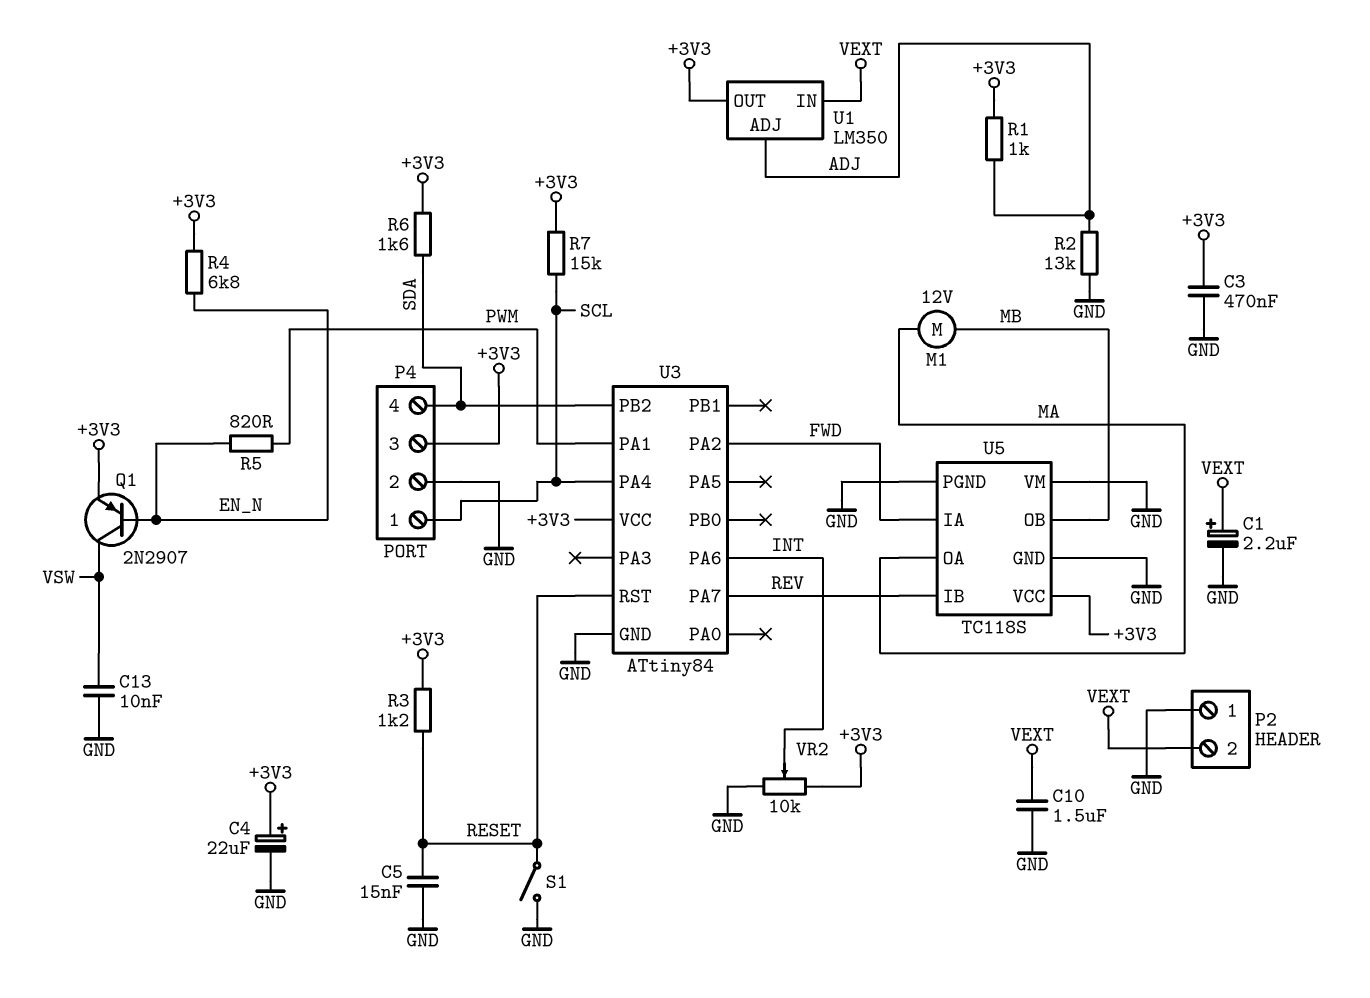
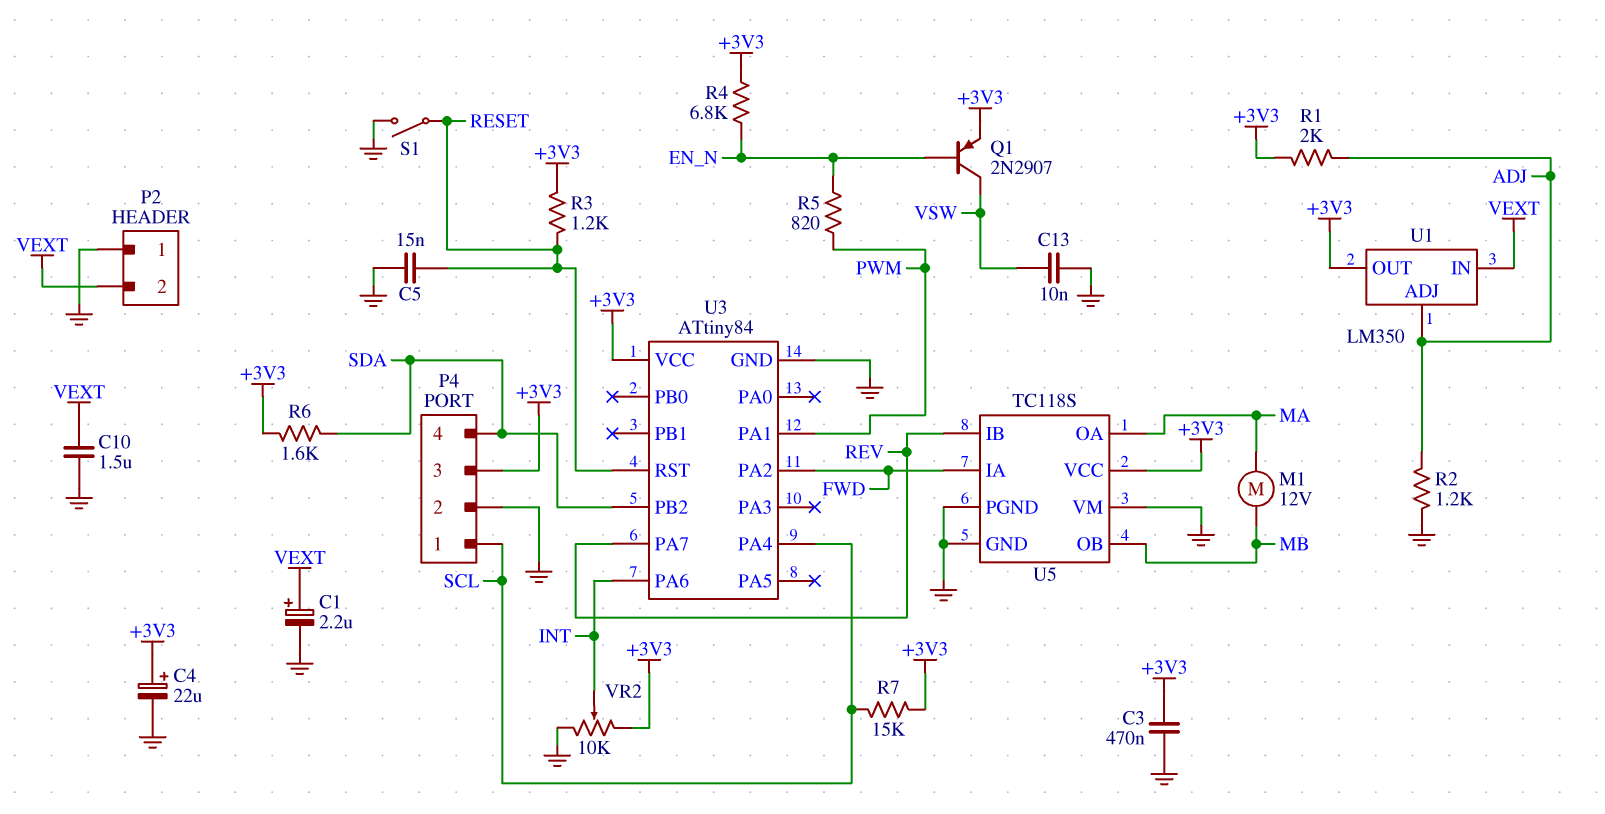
R1: 1k (+3V3, ADJ) -> 2k (+3V3, ADJ)
R2: 13k (ADJ, GND) -> 1.2k (ADJ, GND)

